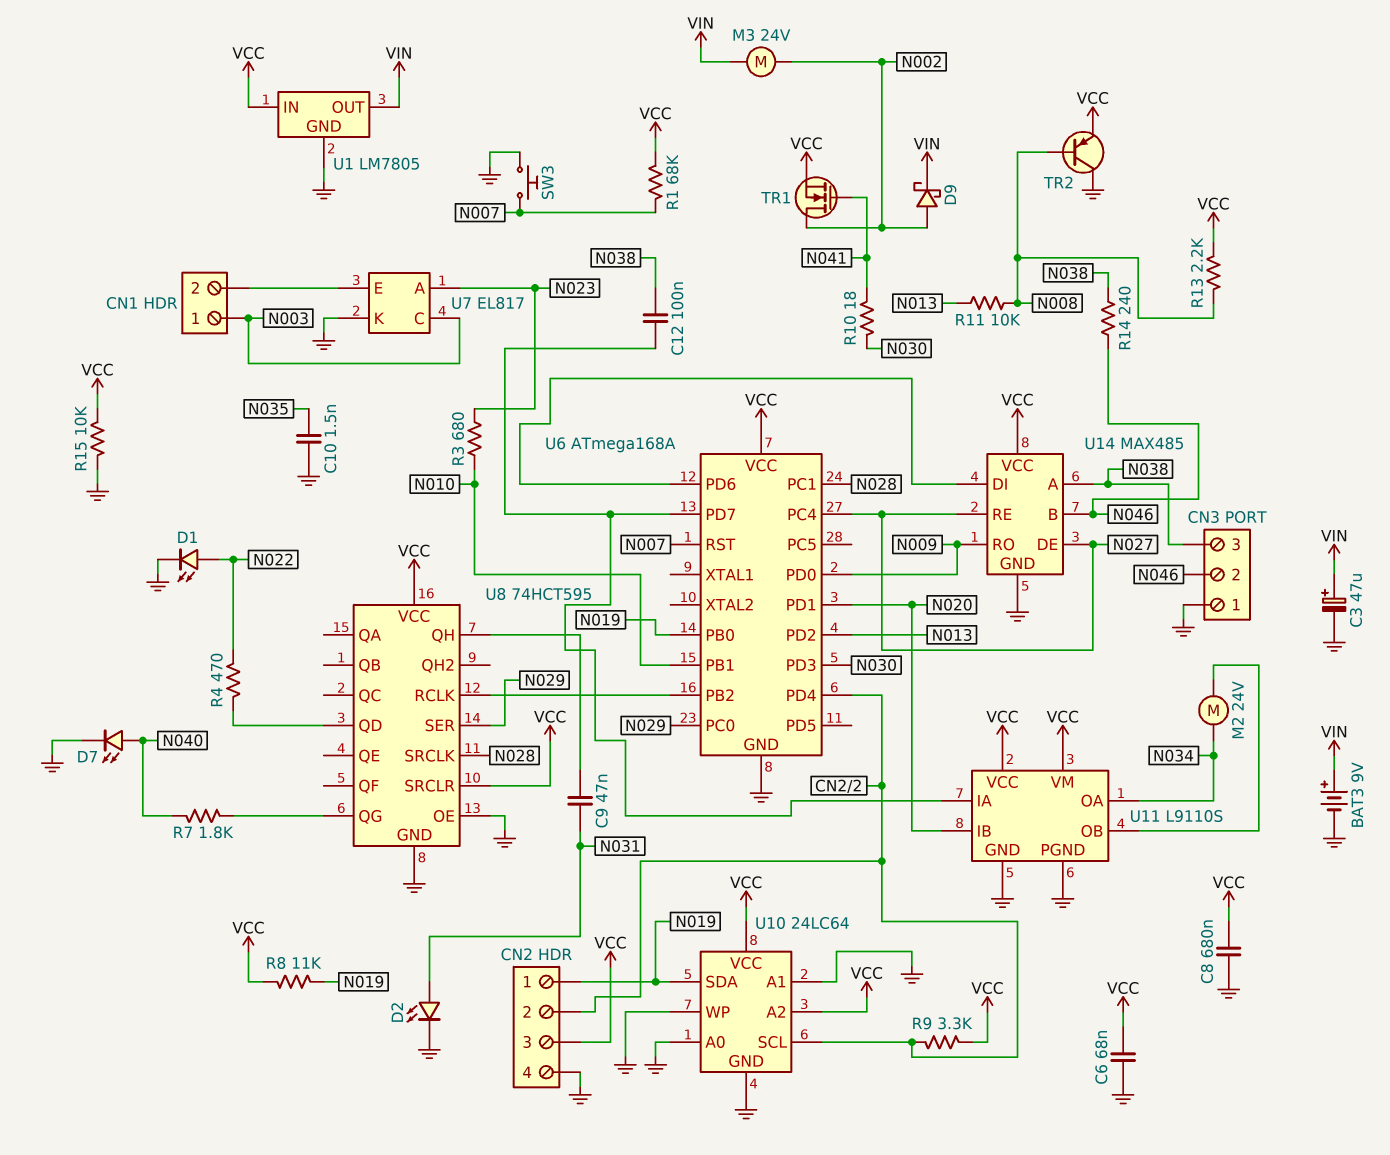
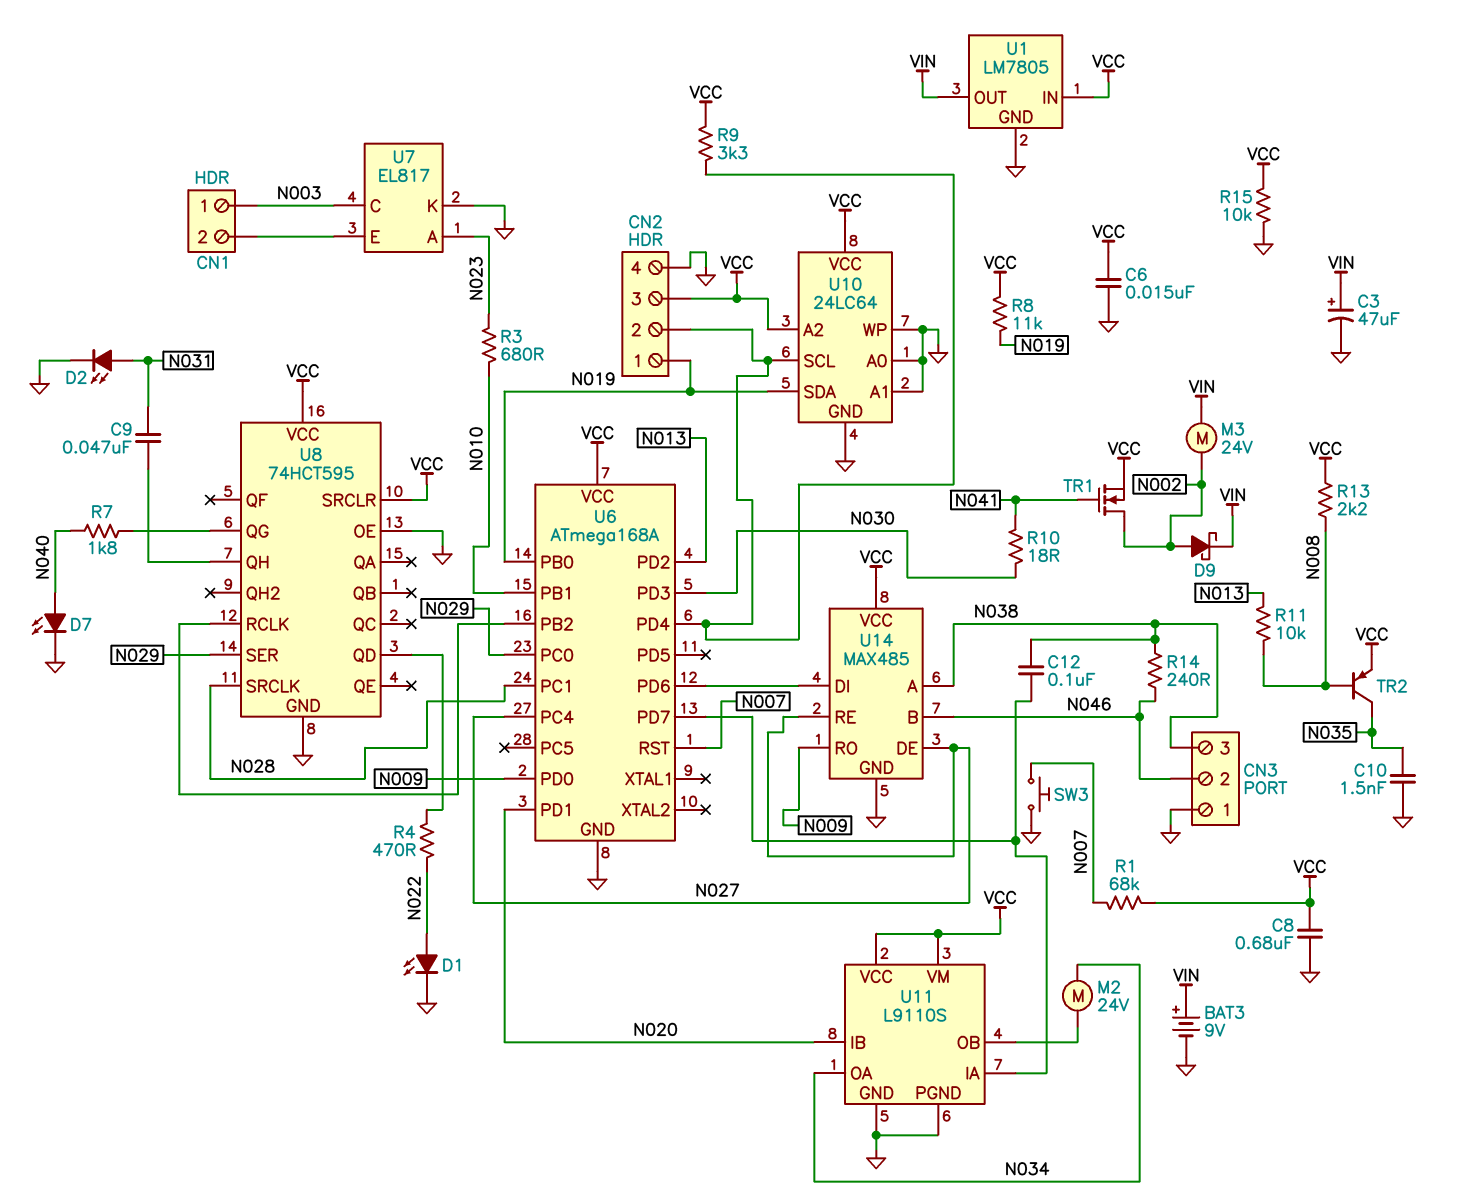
C6: 68nF (GND, VCC) -> 15nF (GND, VCC)
TR2: PNP (B N008, C GND, E VCC) -> PNP (B N008, C N035, E VCC)

